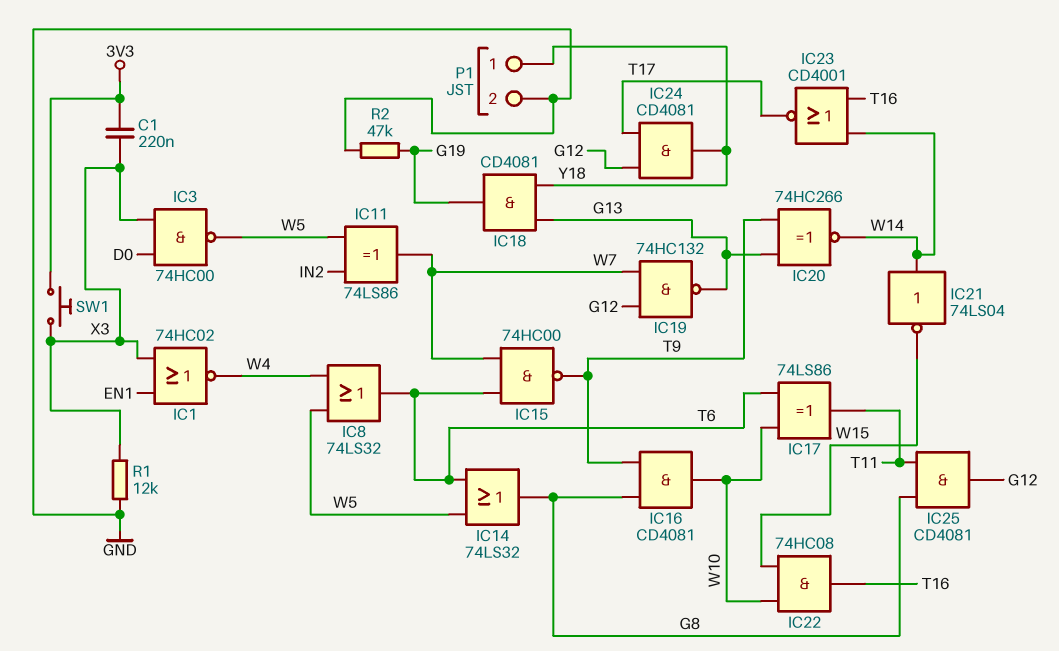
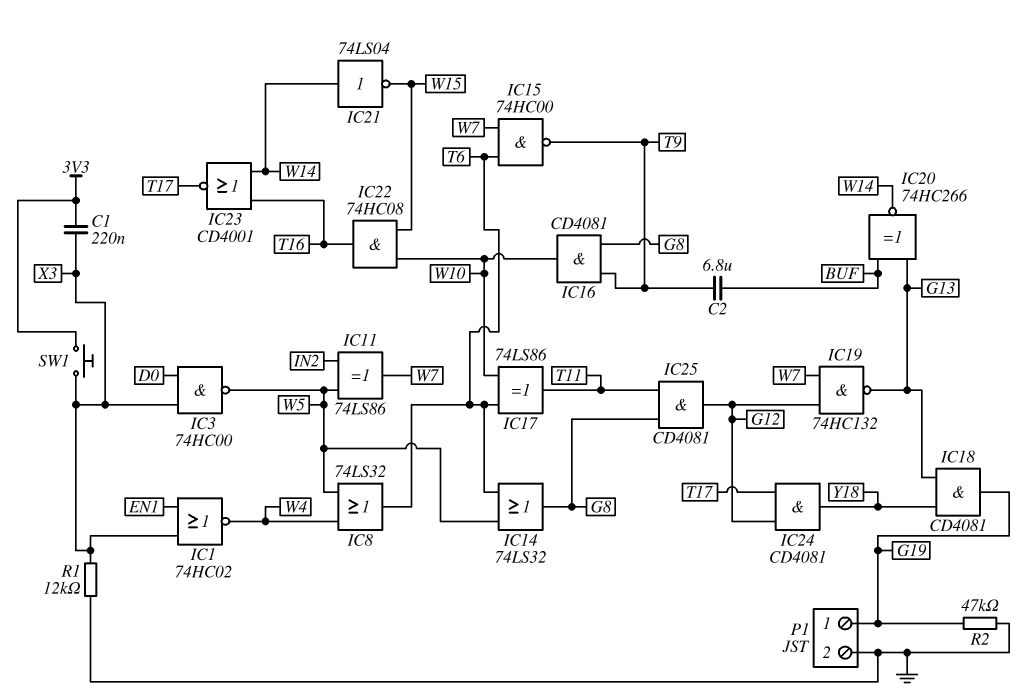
C2: none -> 6.8uF (BUF, T9)
IC20: XNOR 74HC266 (in G13, in T9, out W14) -> XNOR 74HC266 (in BUF, in G13, out W14)
P1 pin 1: Y18 -> G19

